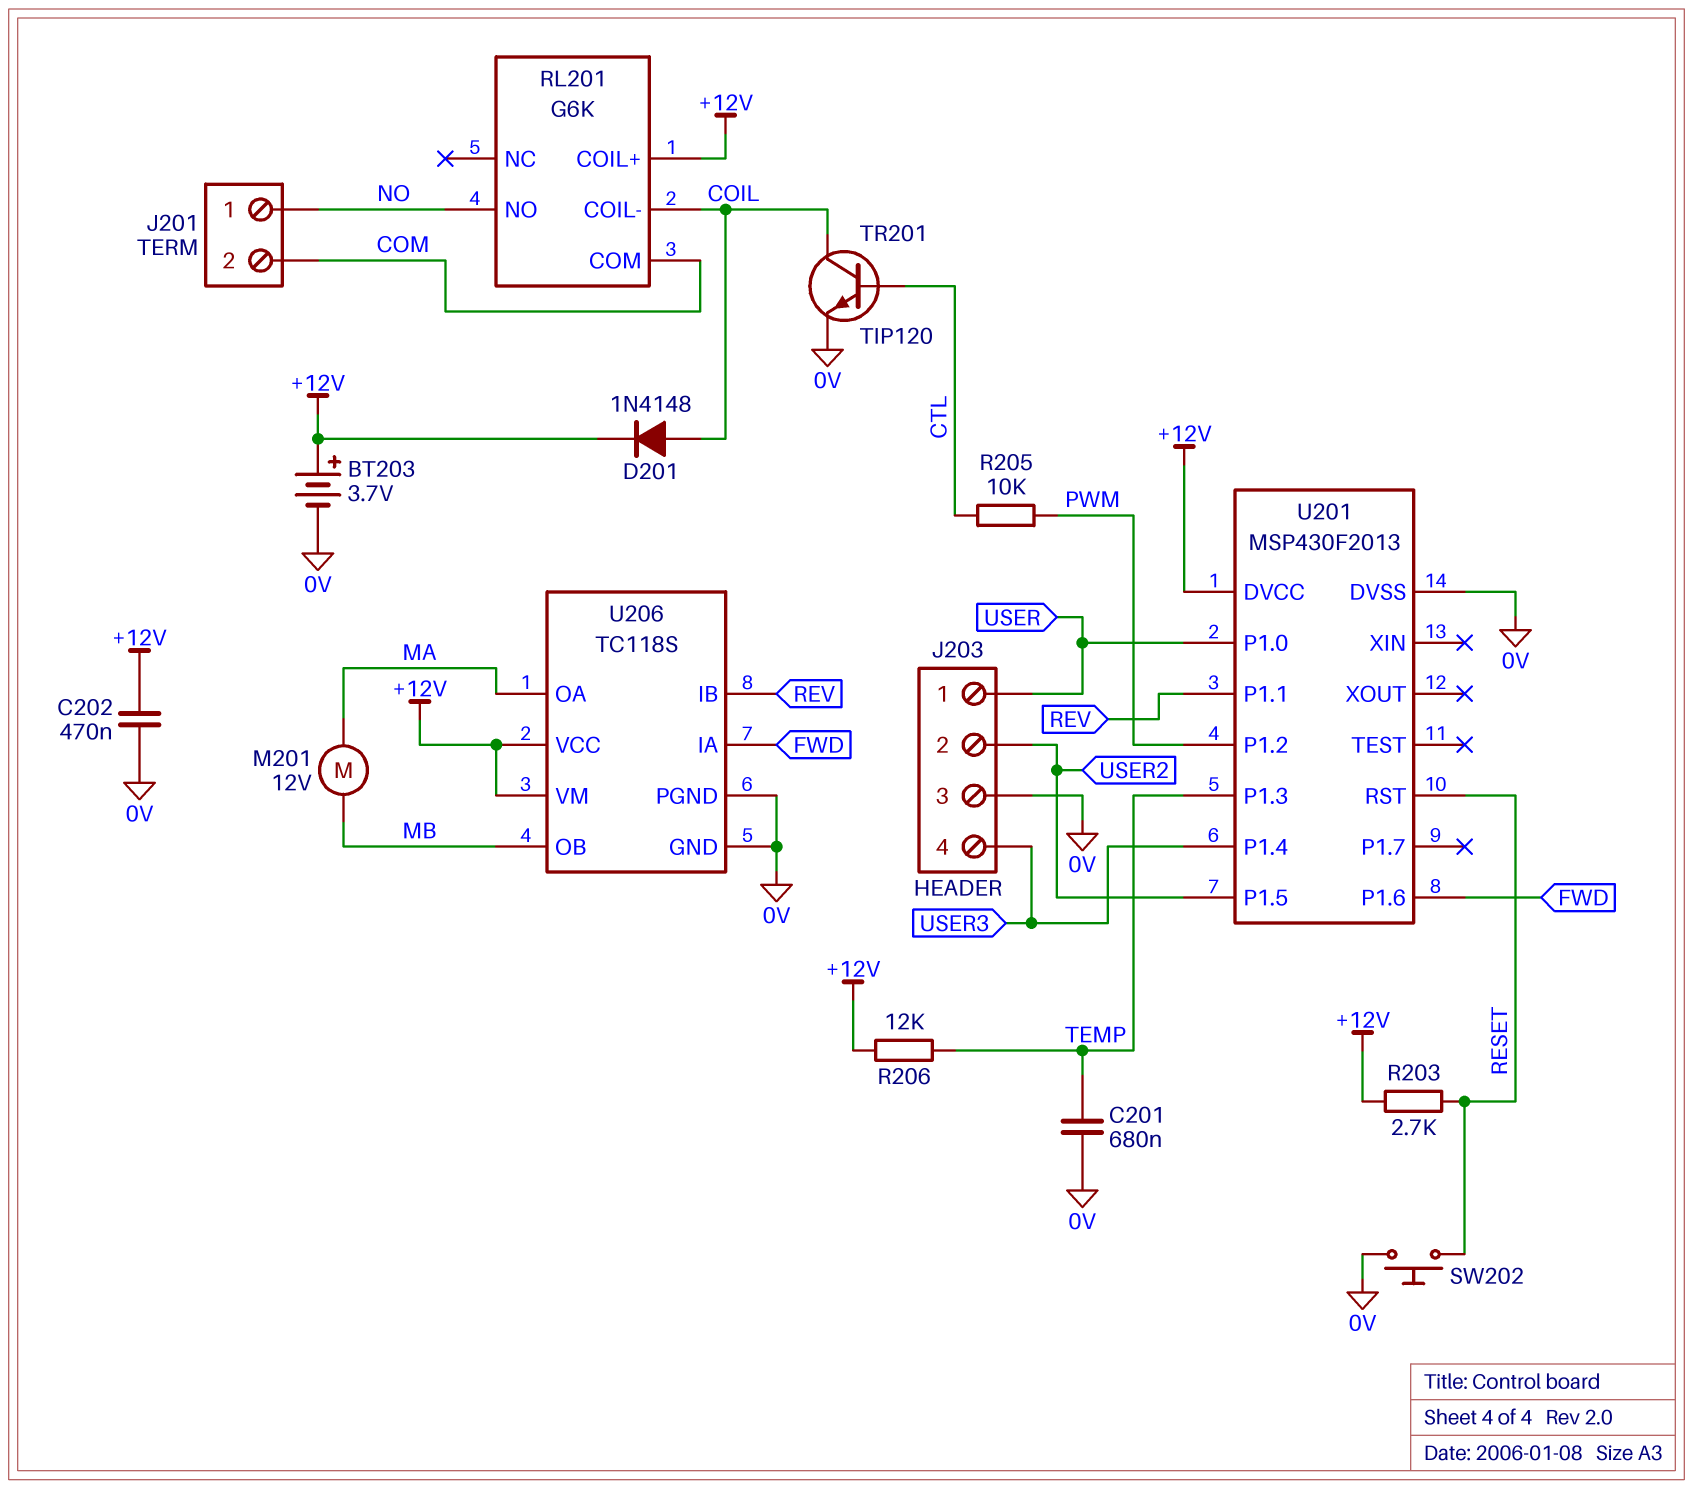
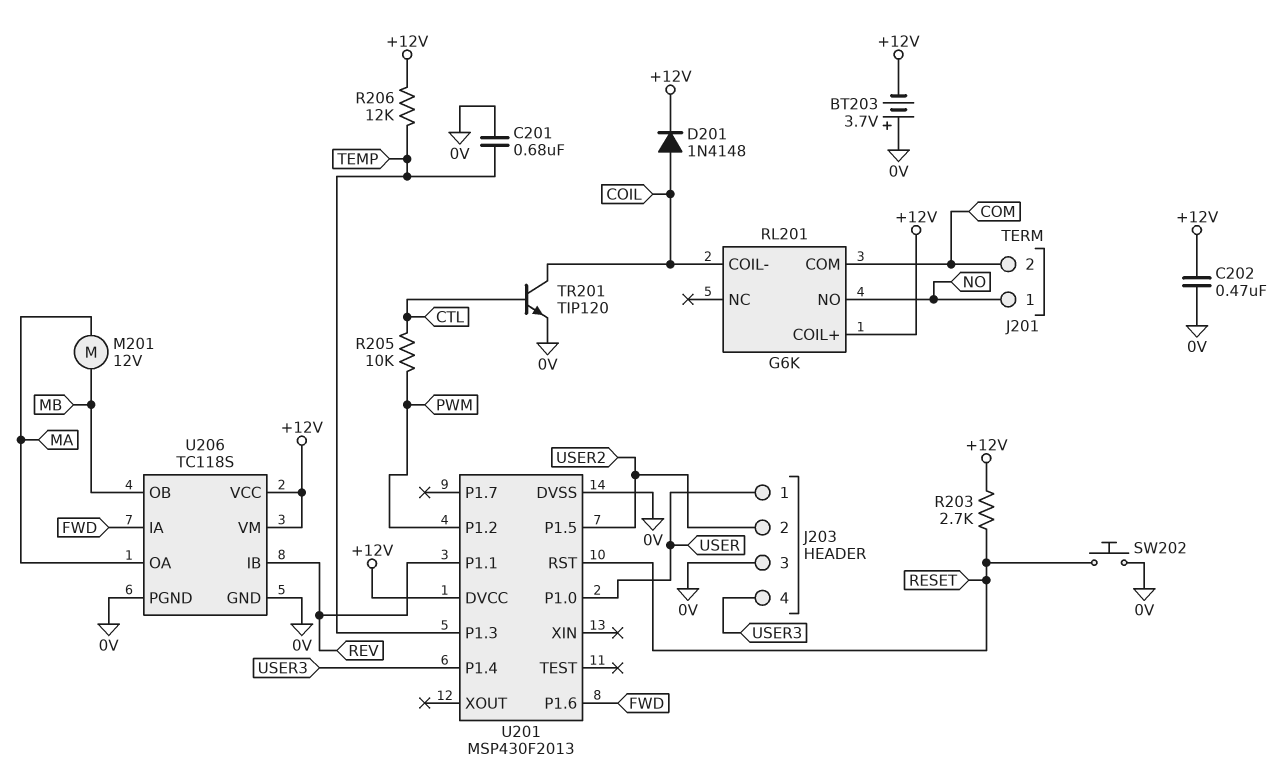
BT203: 3.7V (plus +12V, minus 0V) -> 3.7V (plus 0V, minus +12V)

